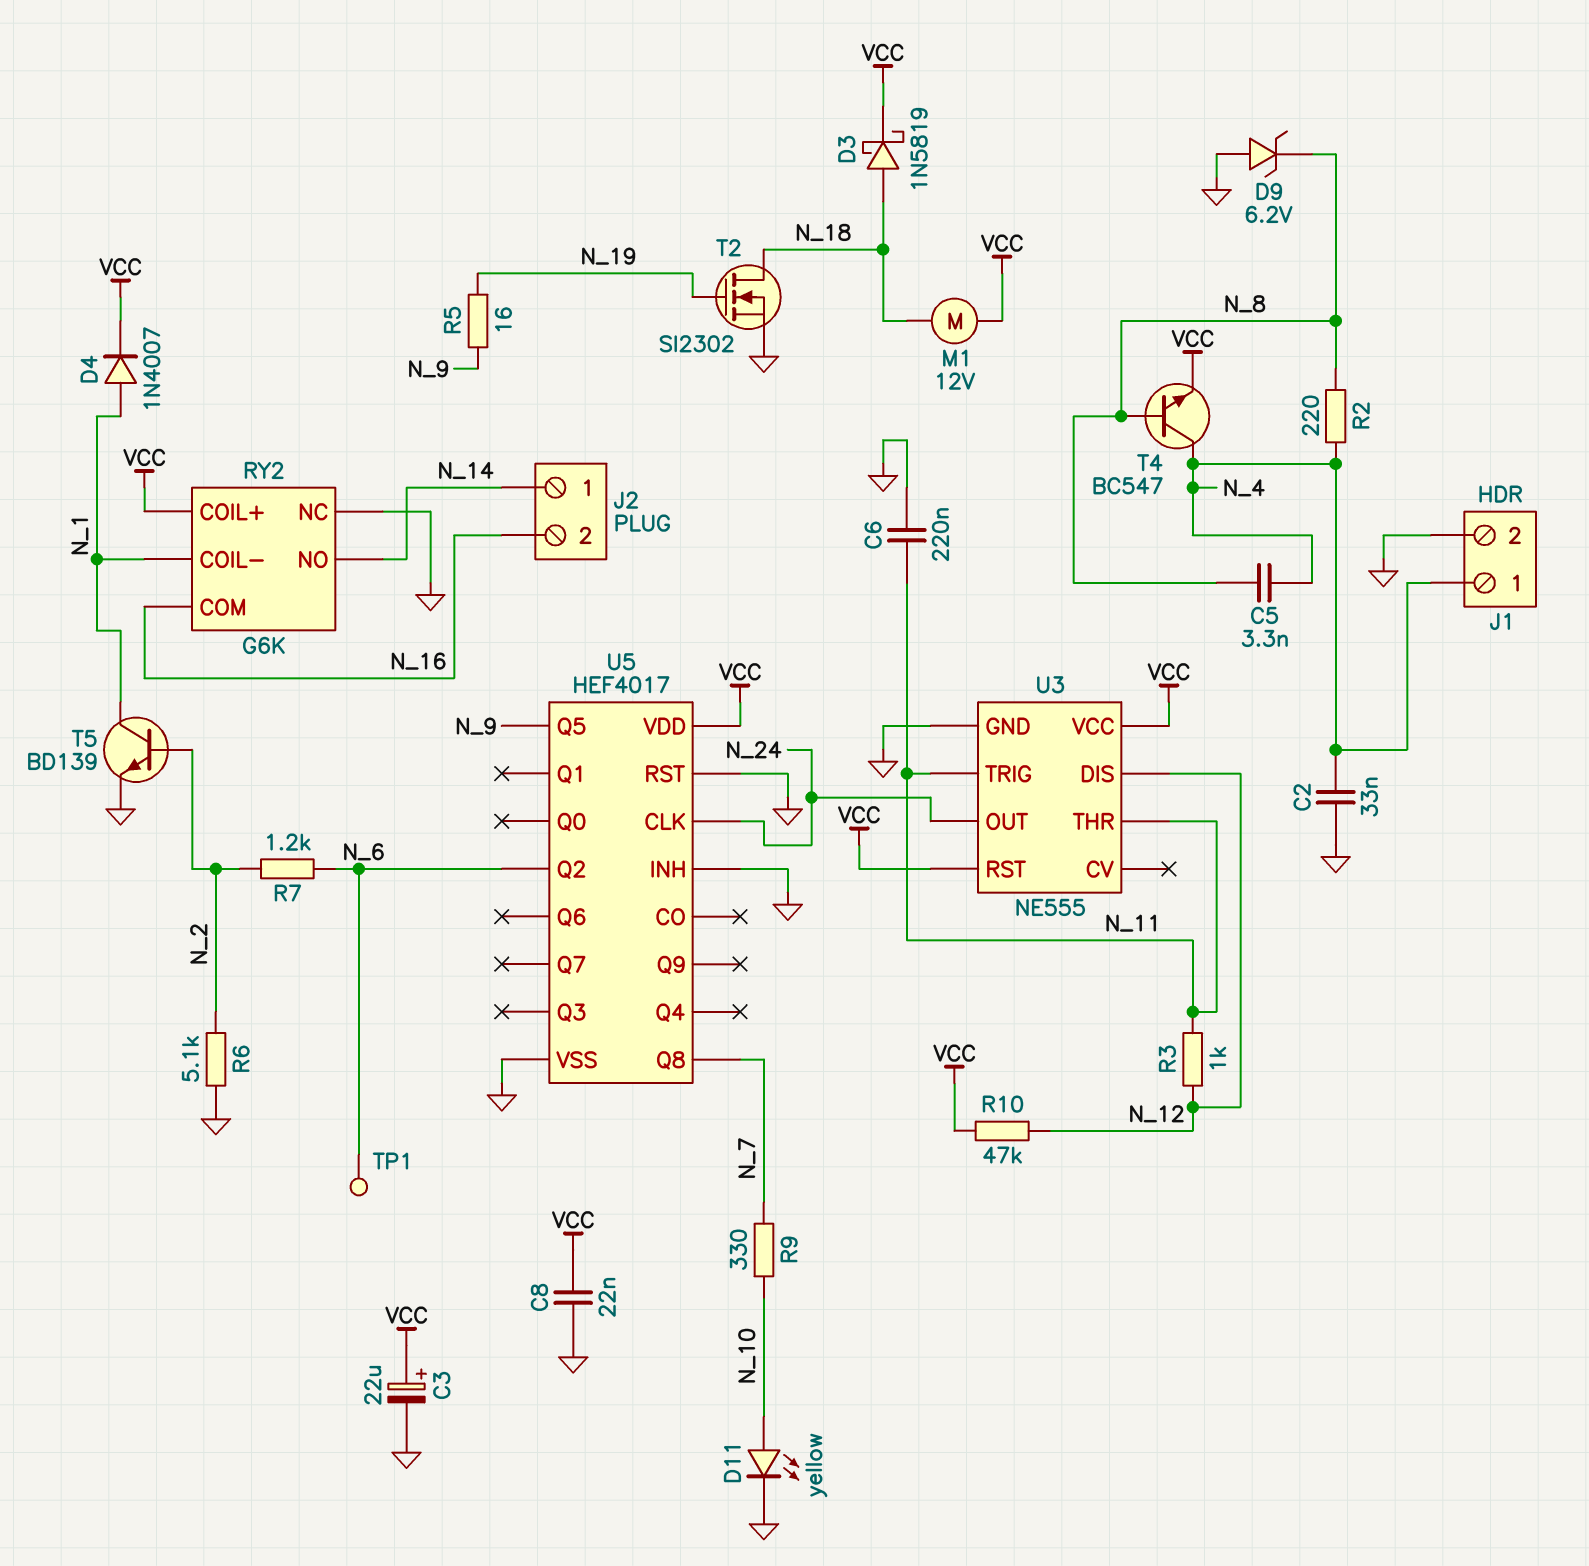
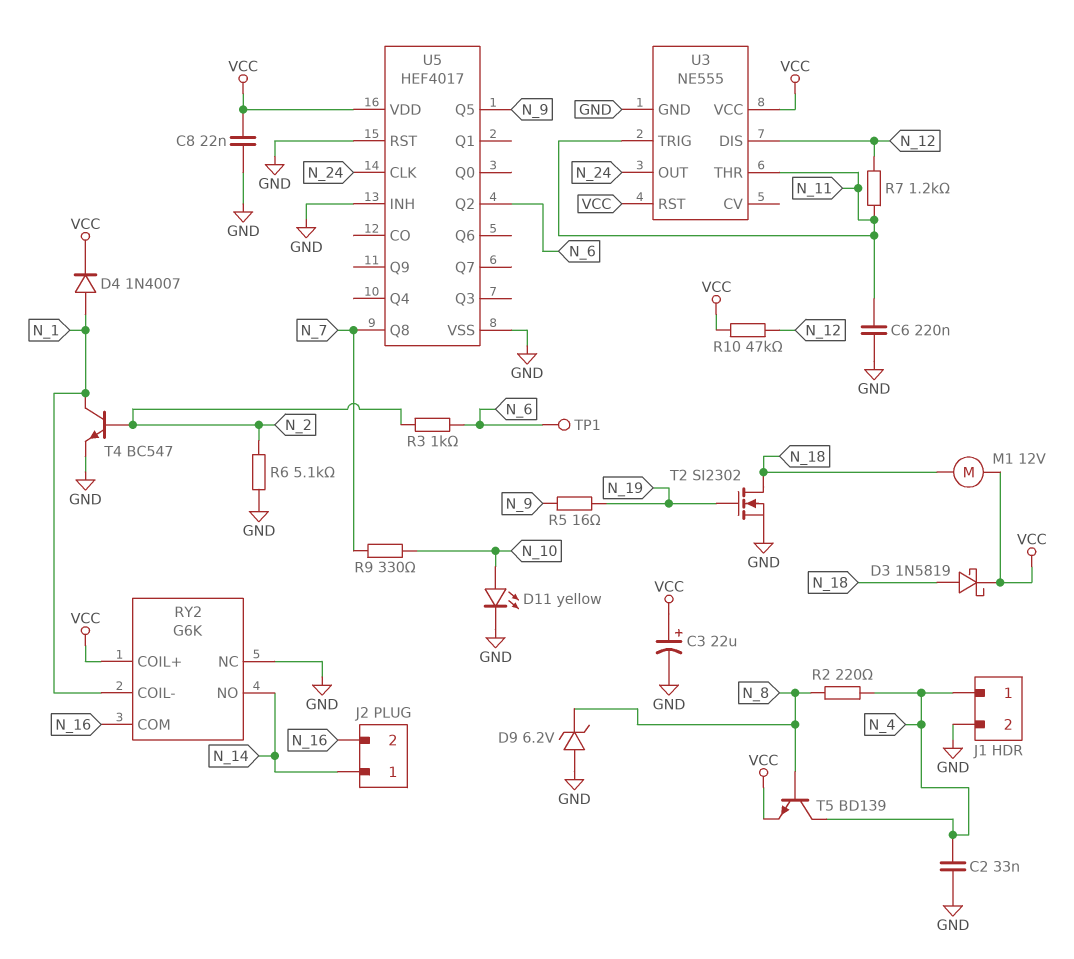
C5: 3.3nF (N_4, N_8) -> none
R3: 1k (N_11, N_12) -> 1k (N_2, N_6)
R7: 1.2k (N_2, N_6) -> 1.2k (N_11, N_12)
T4: NPN BC547 (B N_8, C N_4, E VCC) -> NPN BC547 (B N_2, C N_1, E GND)
T5: NPN BD139 (B N_2, C N_1, E GND) -> NPN BD139 (B N_8, C N_4, E VCC)

